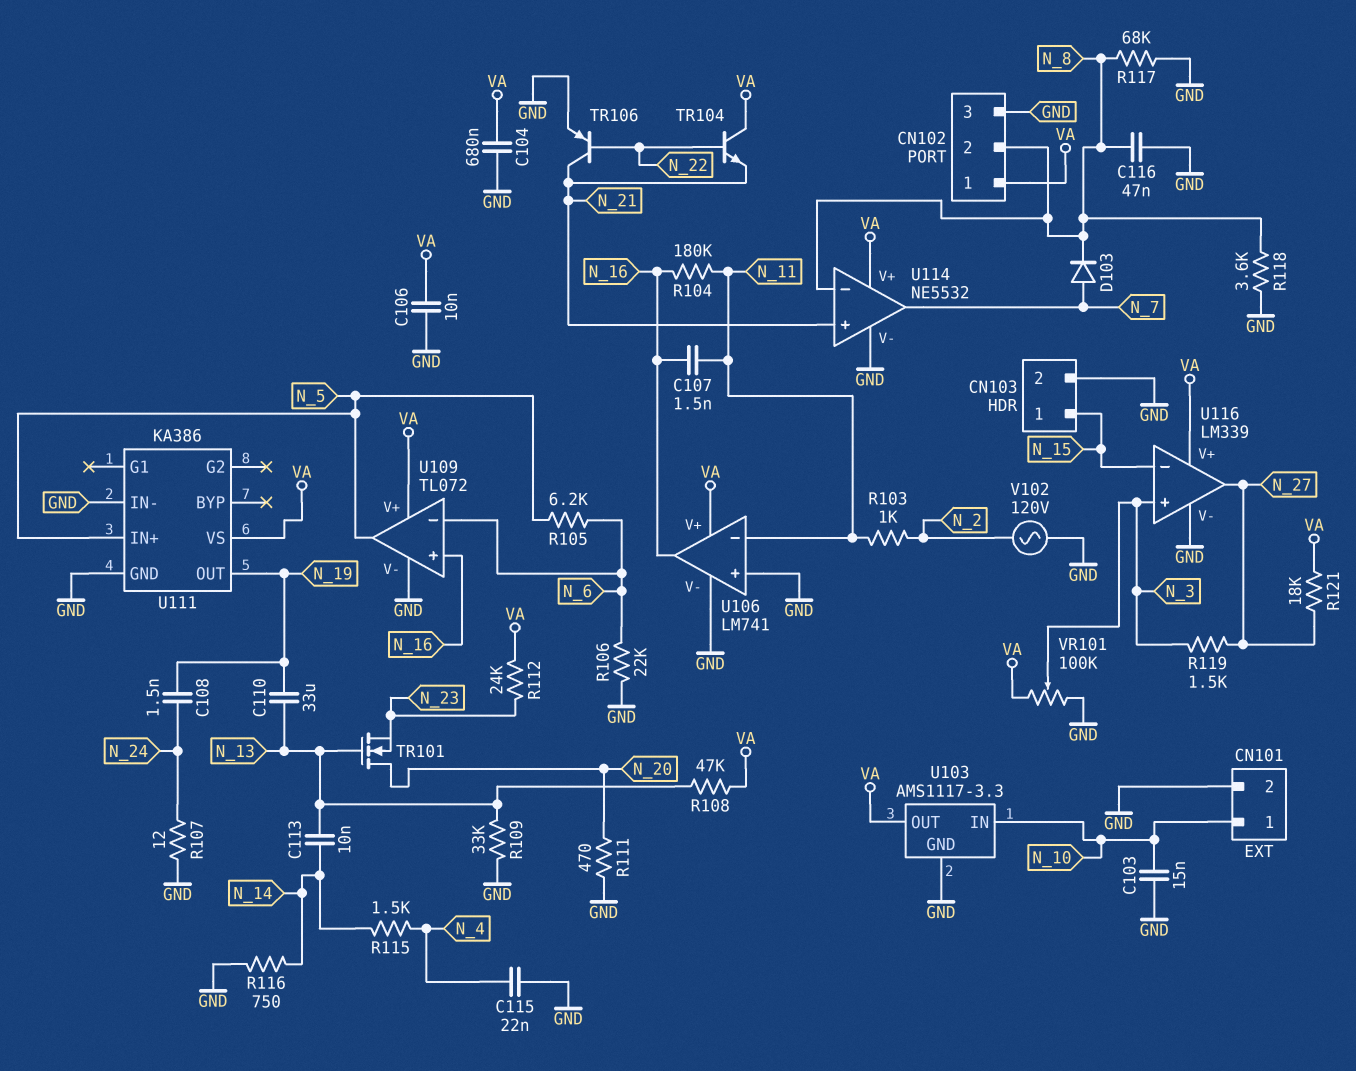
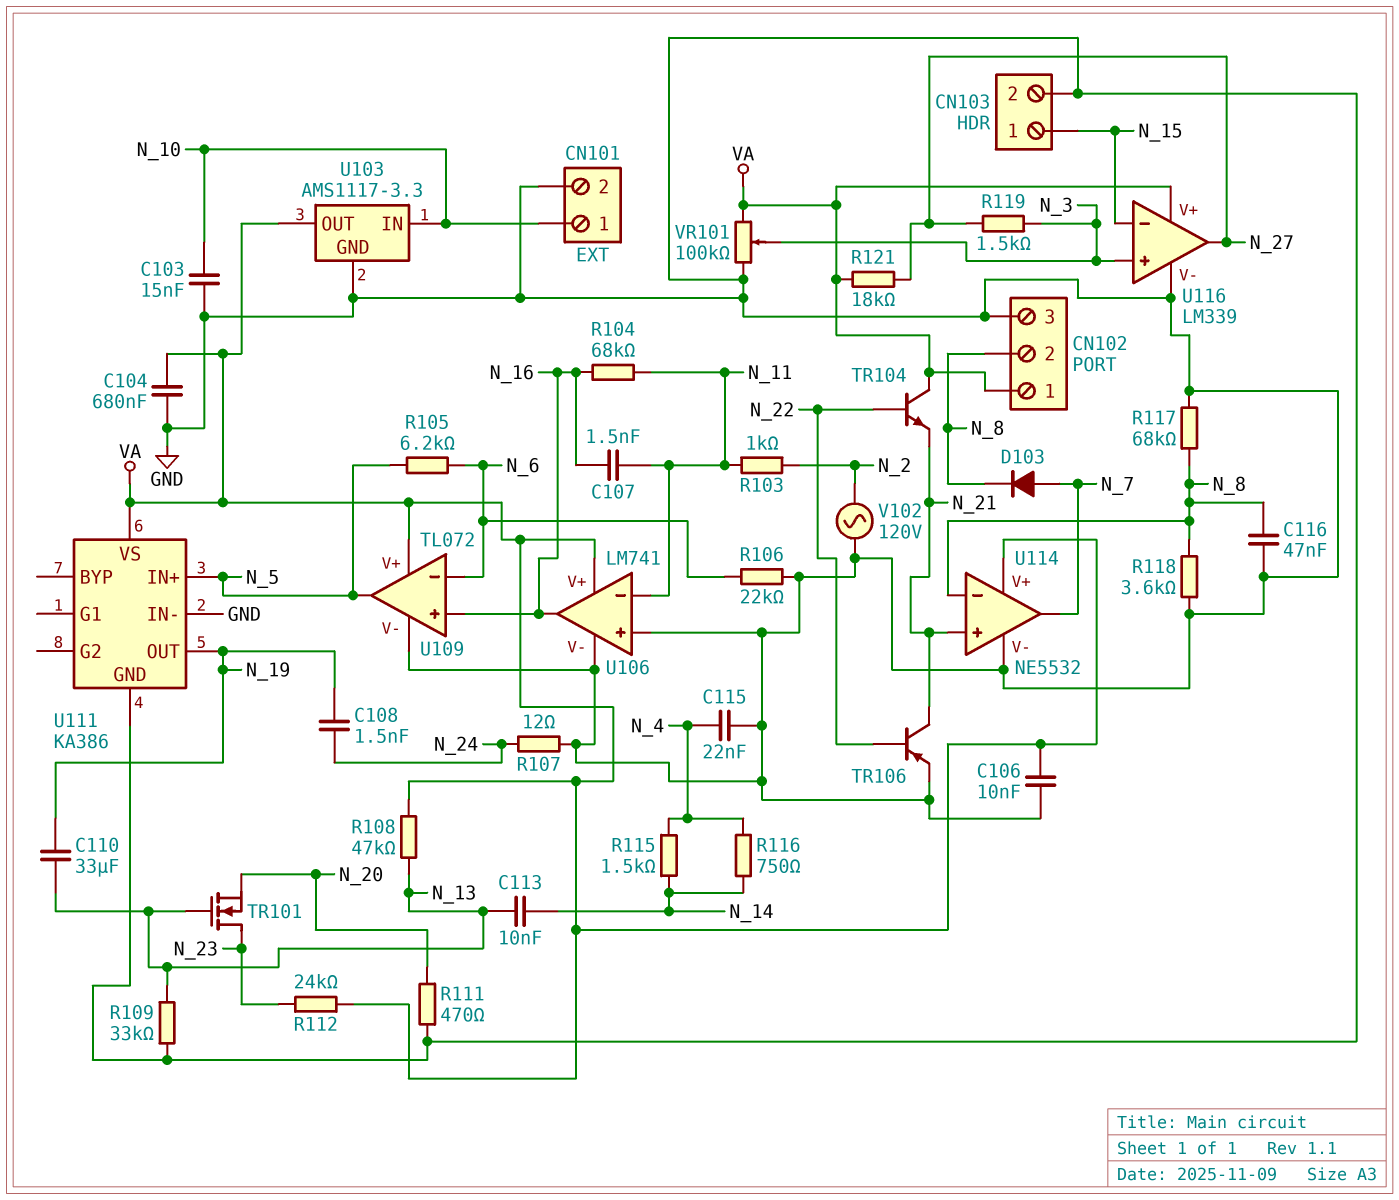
R104: 180k (N_11, N_16) -> 68k (N_11, N_16)
R116: 750 (GND, N_14) -> 750 (N_4, N_14)
TR101: NMOS (G N_13, D N_20, S N_23) -> NMOS (G N_13, D N_23, S N_20)

